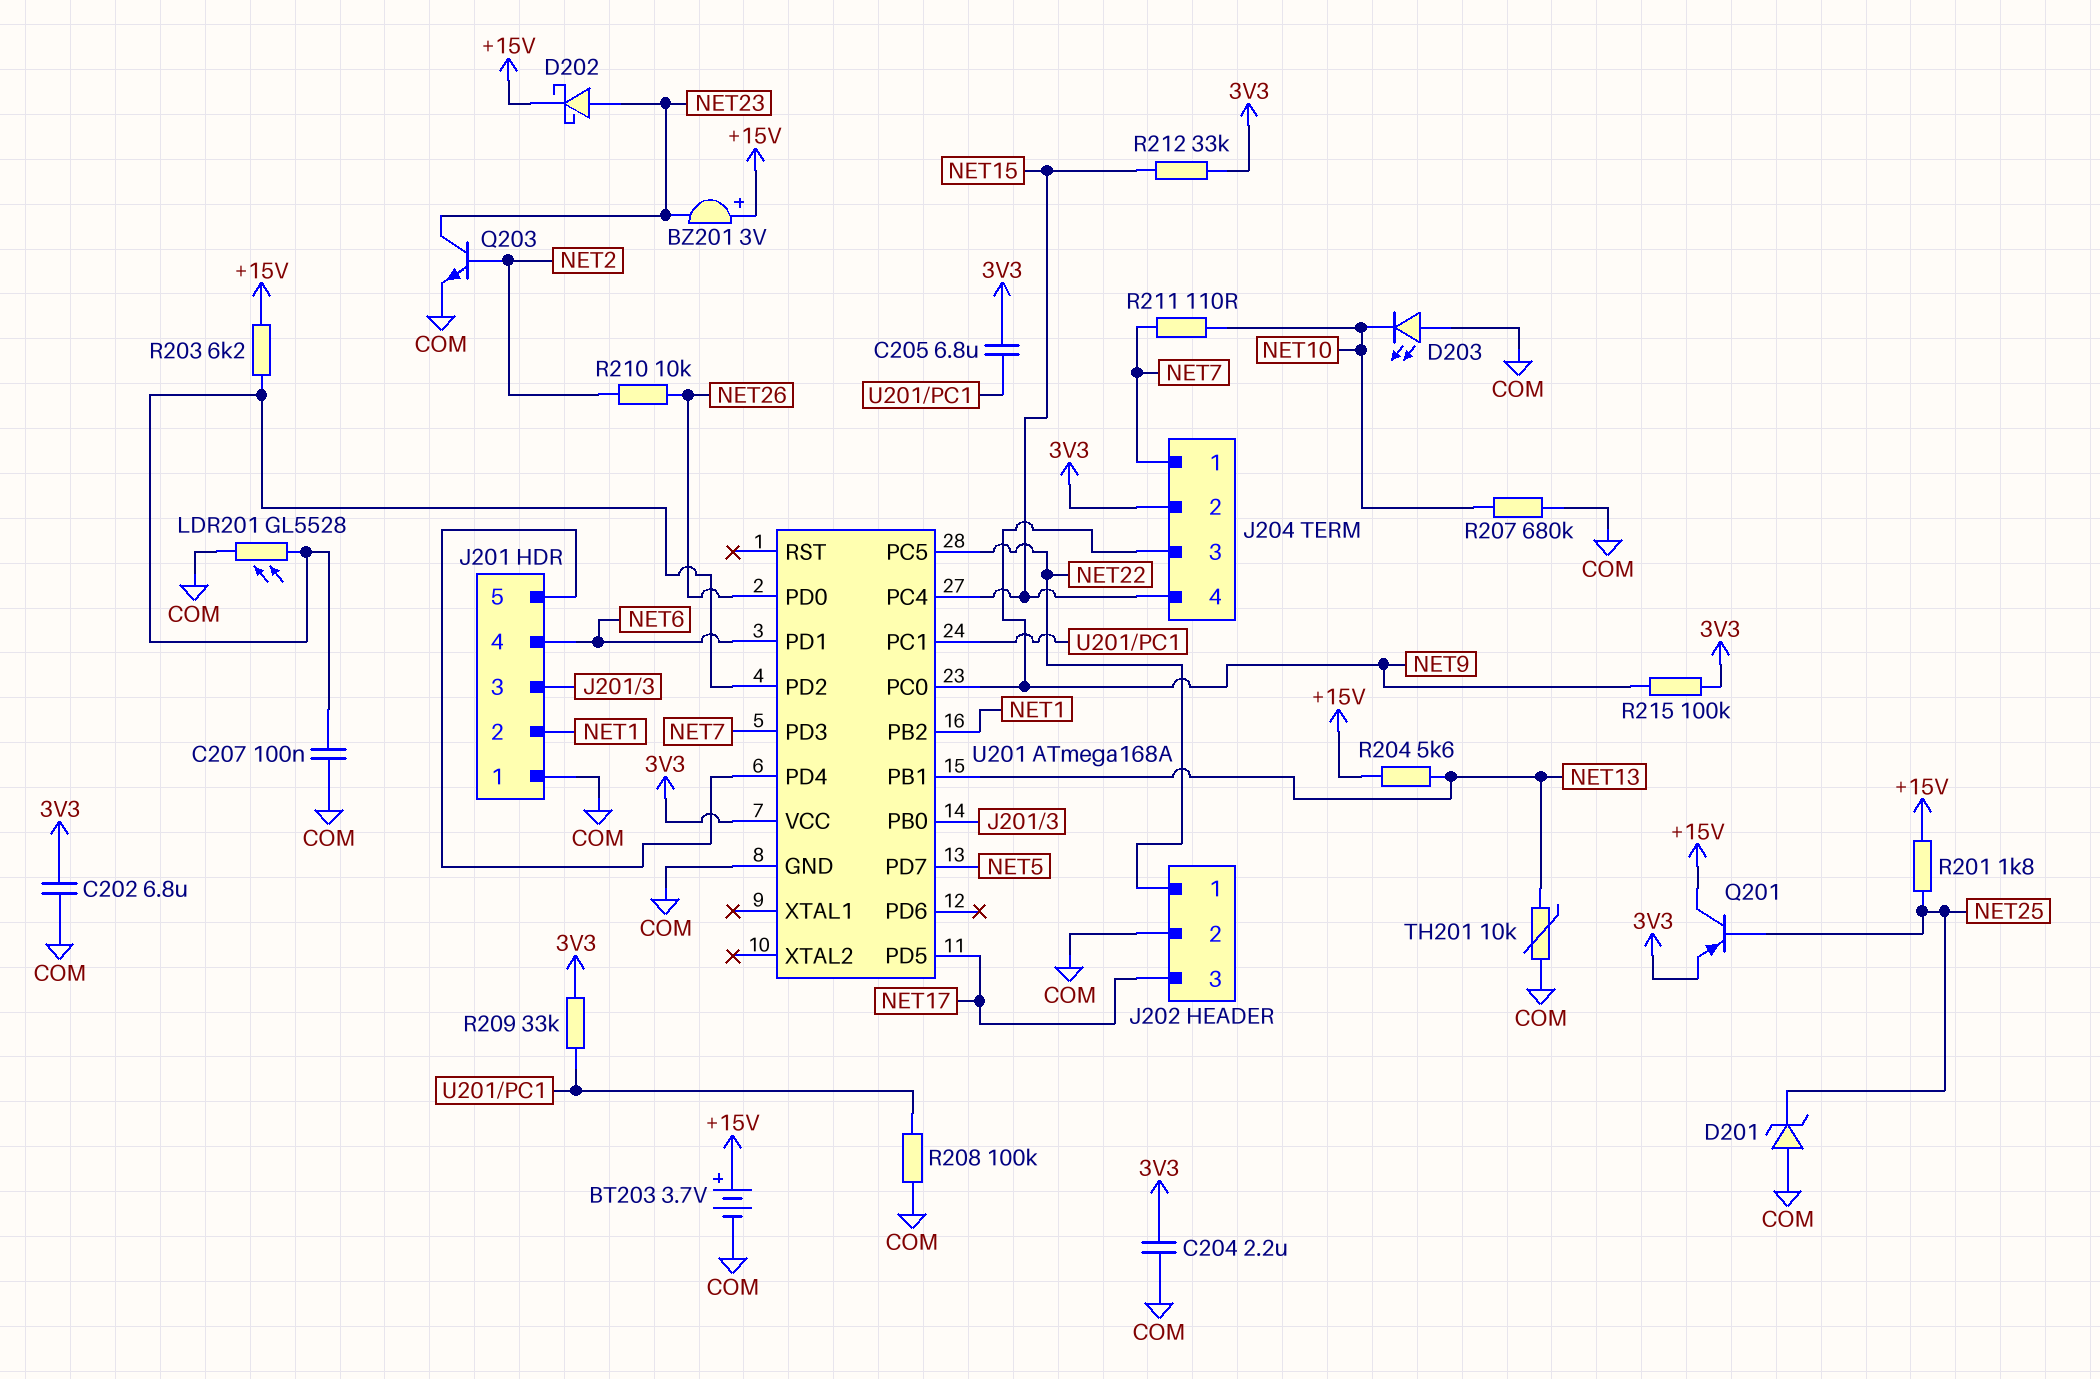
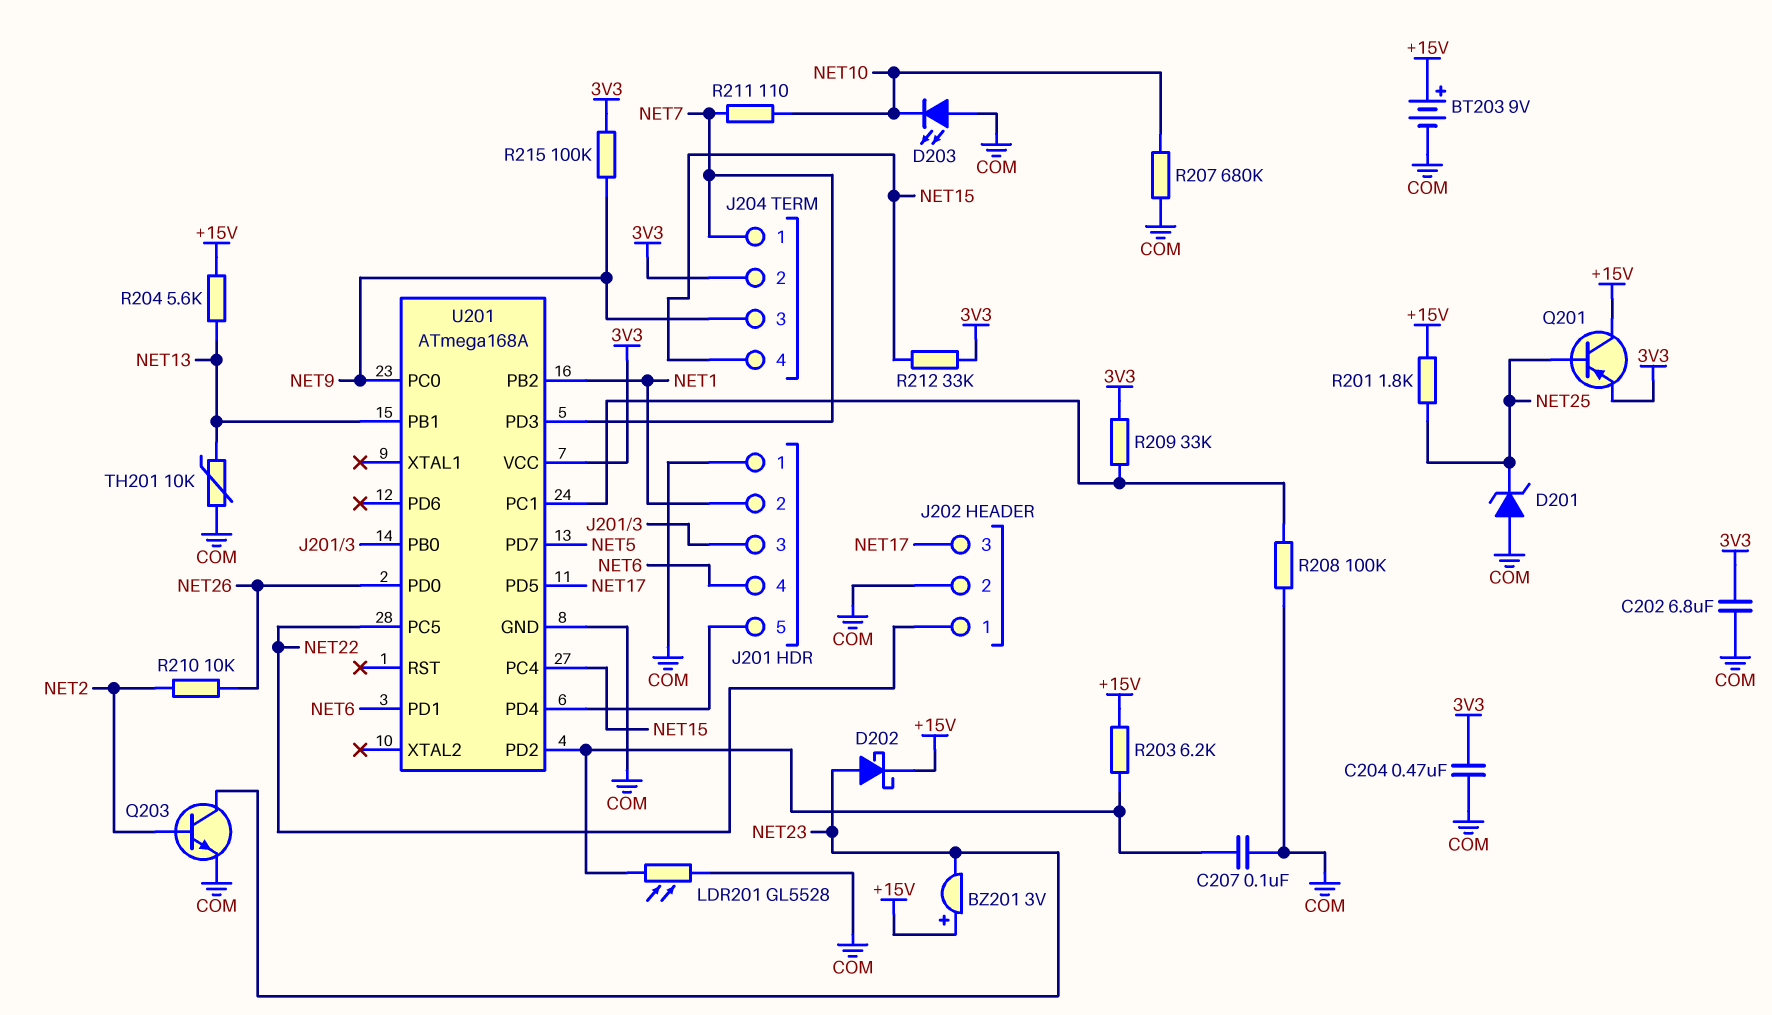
BT203: 3.7V (plus +15V, minus COM) -> 9V (plus +15V, minus COM)
C204: 2.2uF (3V3, COM) -> 470nF (3V3, COM)
C205: 6.8uF (3V3, U201/PC1) -> none

